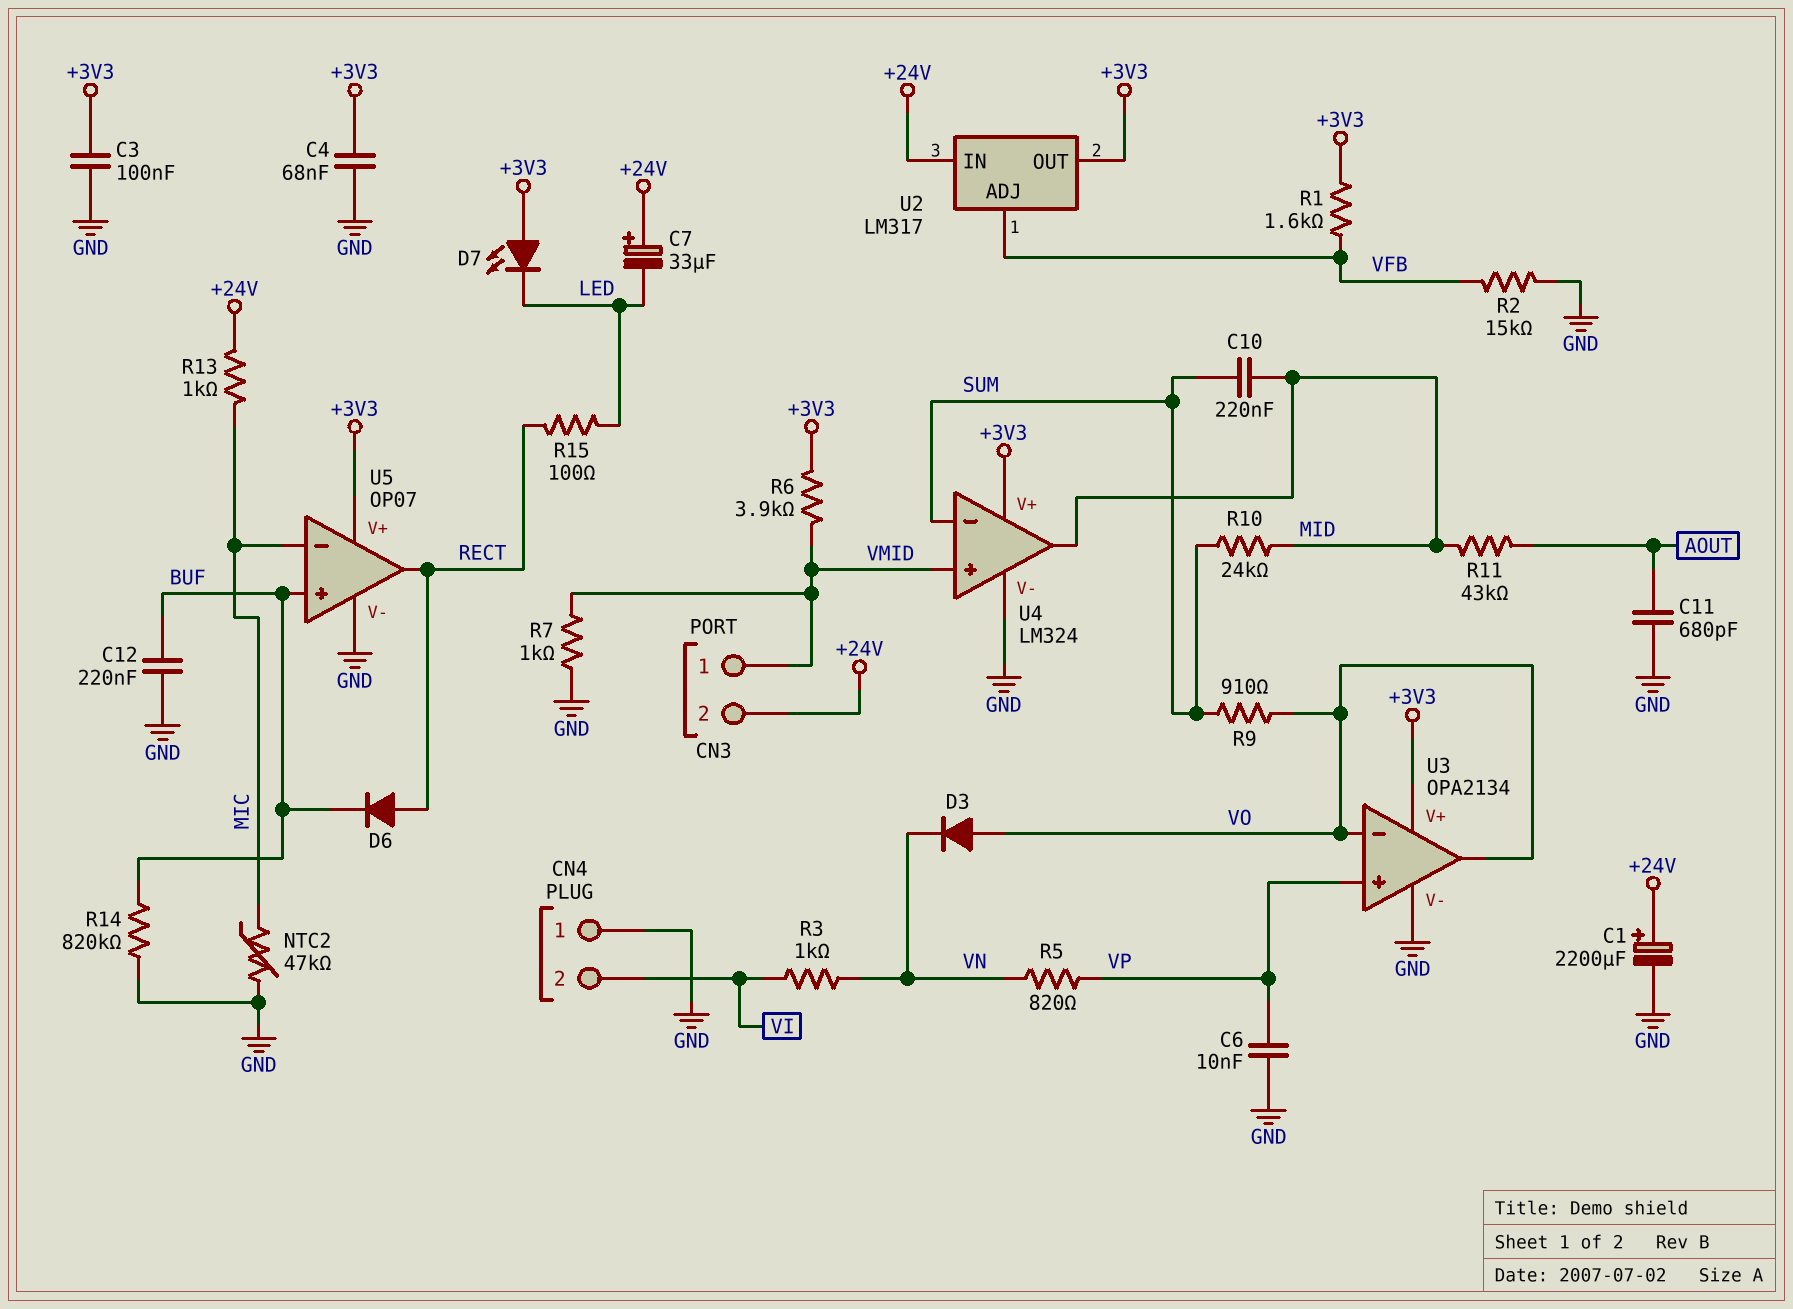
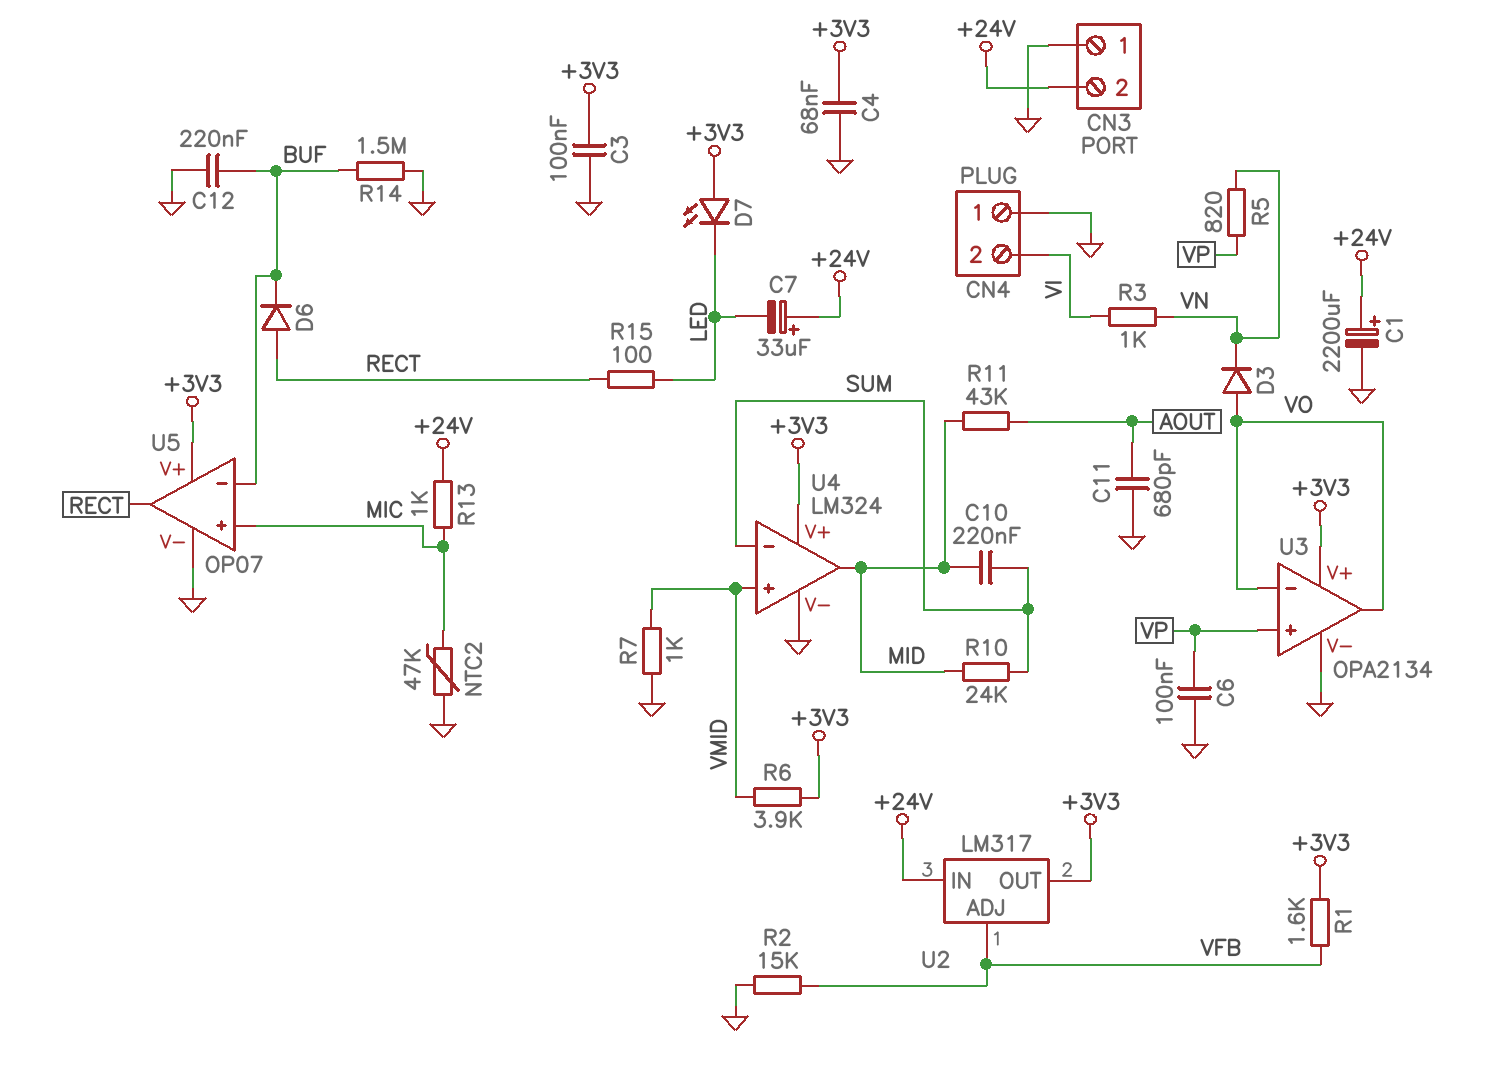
C6: 10nF (GND, VP) -> 100nF (GND, VP)
CN3 pin 1: VMID -> GND
R9: 910 (SUM, VO) -> none
R14: 820k (BUF, GND) -> 1.5M (BUF, GND)
U5 pin in+: BUF -> MIC
U5 pin in-: MIC -> BUF

